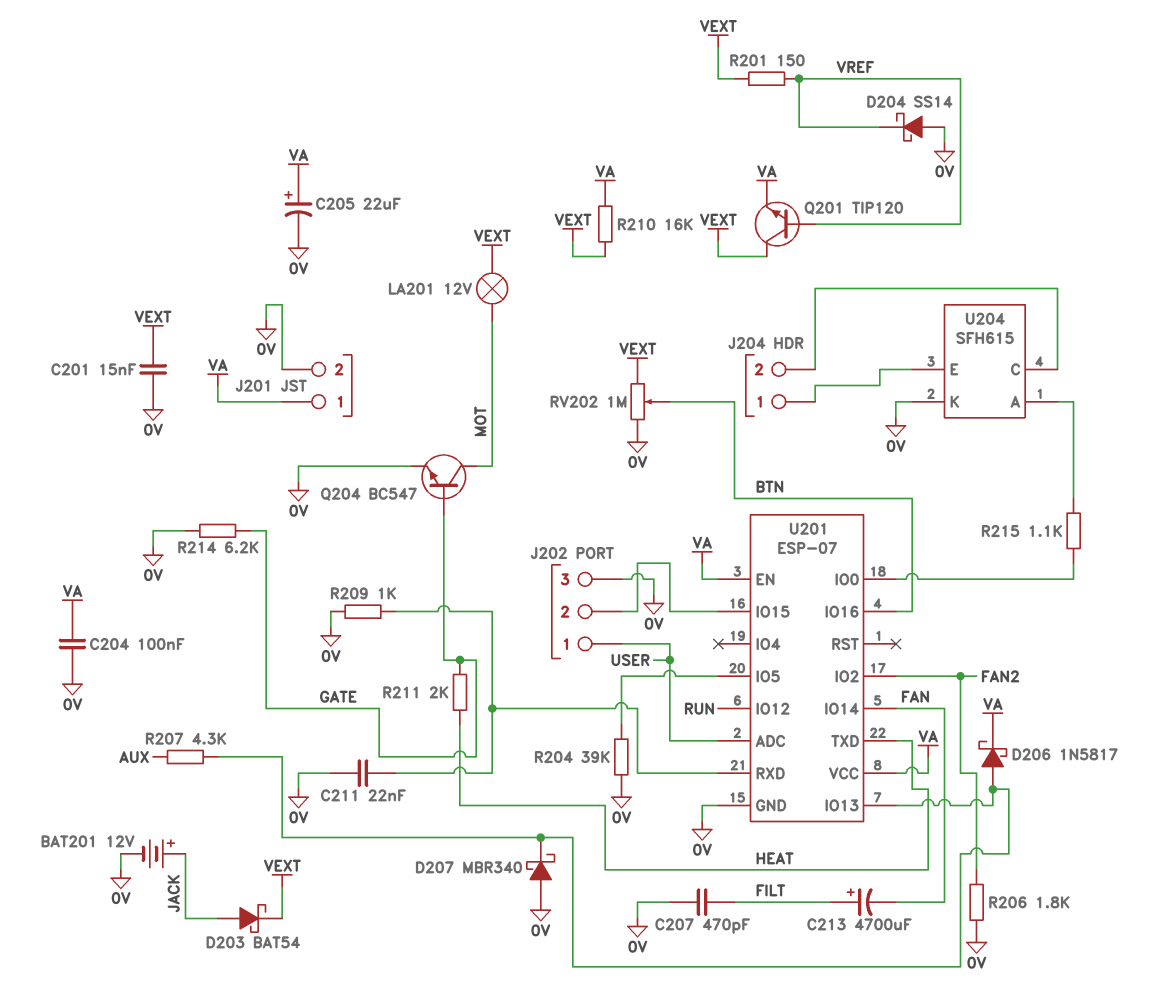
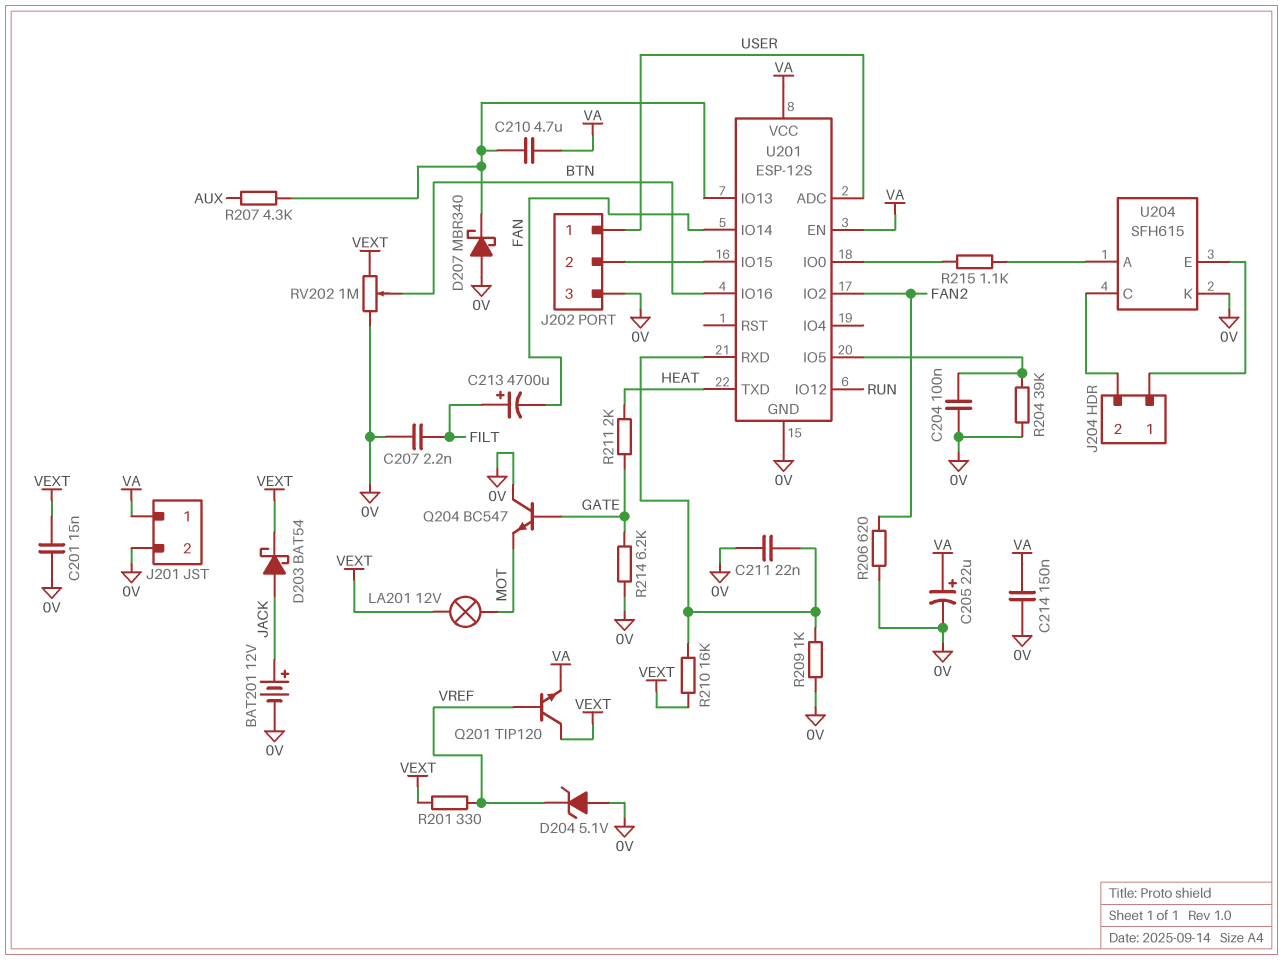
C204: 100nF (0V, VA) -> 100nF (0V, U201/IO5)
C207: 470pF (0V, FILT) -> 2.2nF (0V, FILT)
C210: none -> 4.7uF (U201/IO13, VA)
C214: none -> 150nF (0V, VA)
D204: schottky SS14 (A 0V, K VREF) -> zener 5.1V (A 0V, K VREF)
D206: schottky 1N5817 (A U201/IO13, K VA) -> none
Q204: NPN BC547 (B GATE, C MOT, E 0V) -> NPN BC547 (B GATE, C 0V, E MOT)
R201: 150 (VEXT, VREF) -> 330 (VEXT, VREF)
R206: 1.8k (0V, FAN2) -> 620 (0V, FAN2)
R210: 16k (VA, VEXT) -> 16k (U201/RXD, VEXT)
U201: ESP-07 -> ESP-12S

